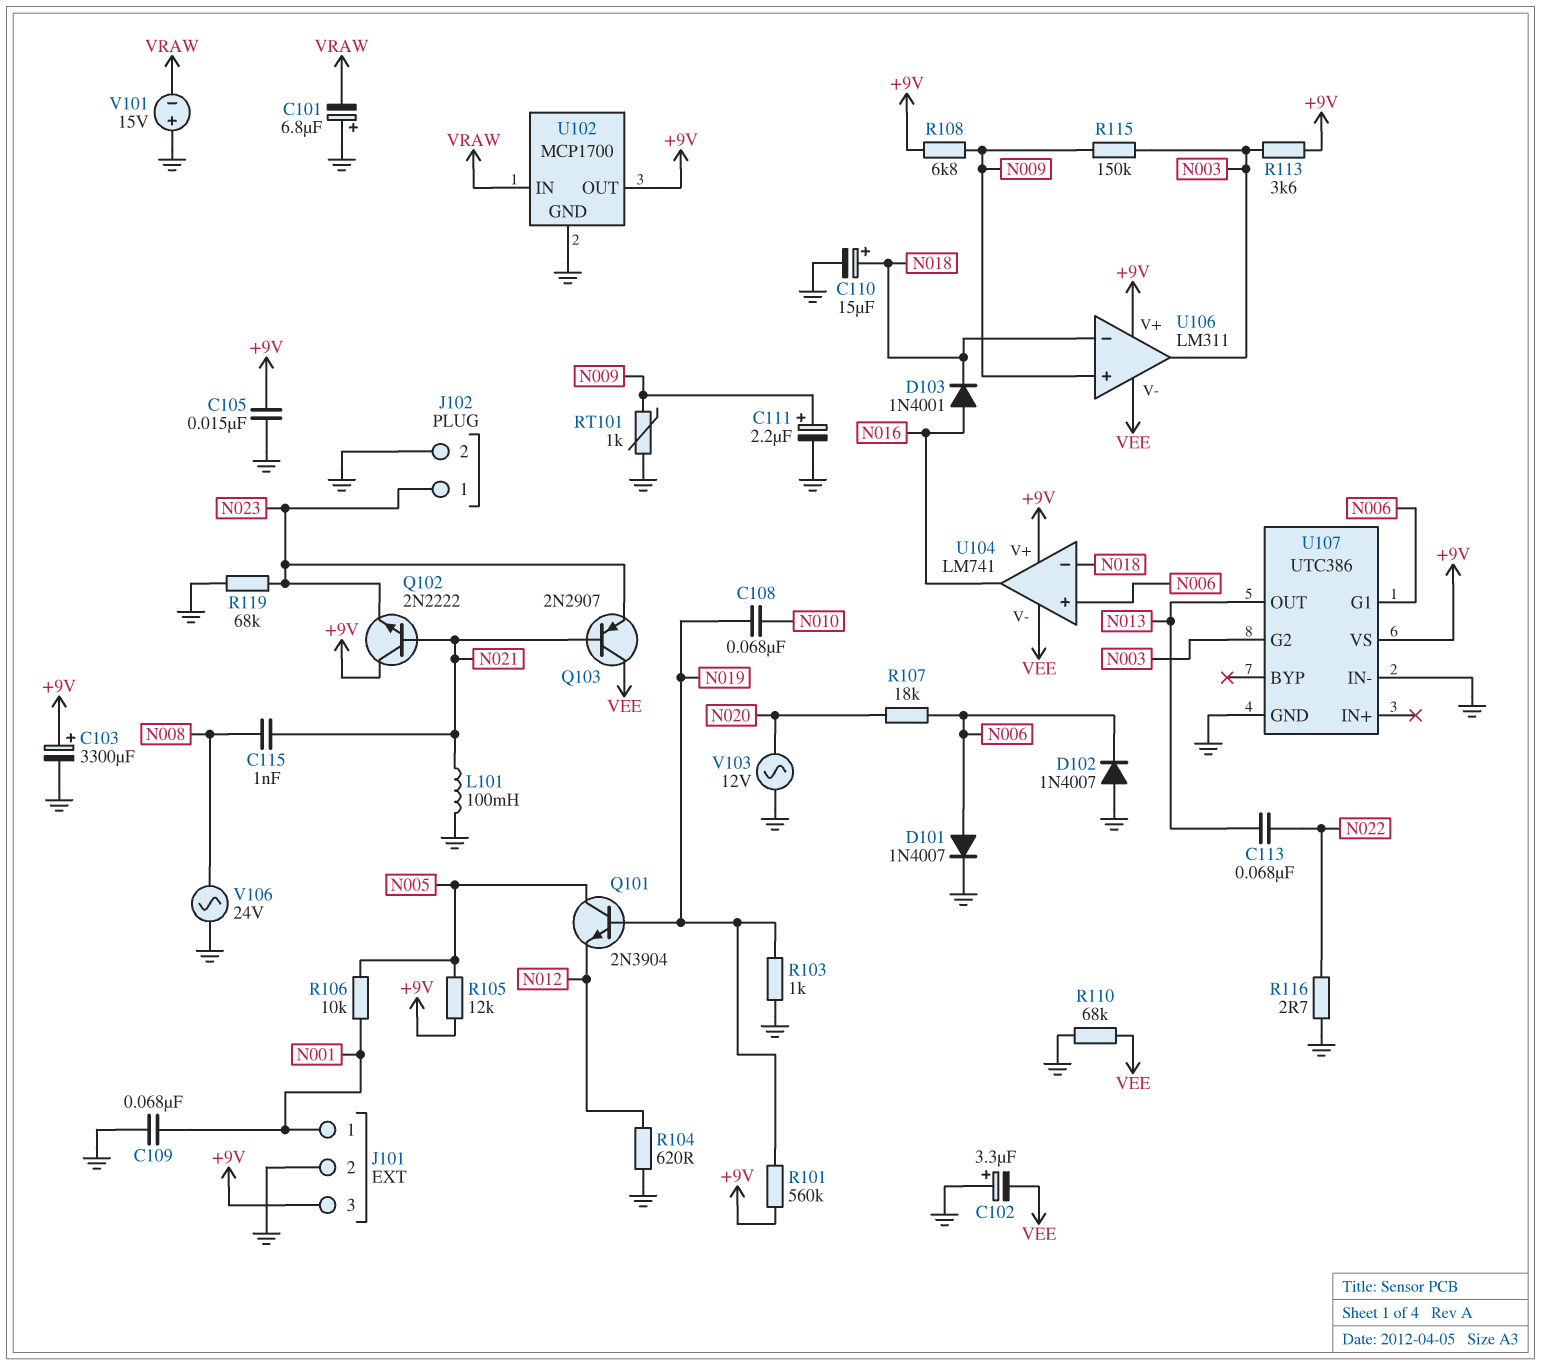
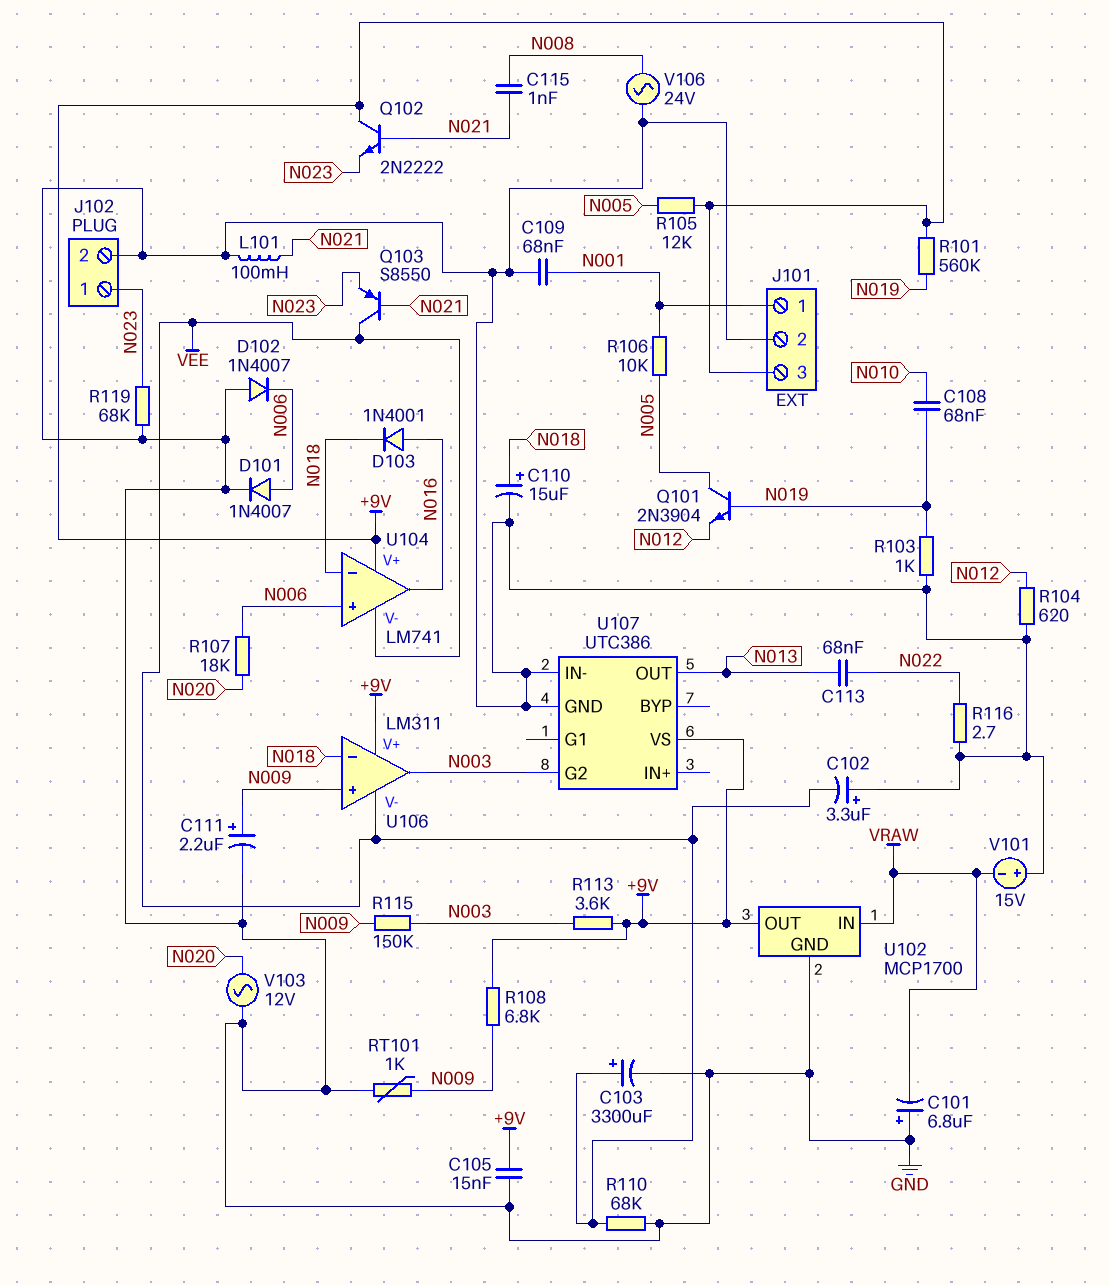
C103: 3300uF (plus +9V, minus GND) -> 3300uF (plus VEE, minus GND)
Q103: PNP 2N2907 (B N021, C VEE, E N023) -> PNP S8550 (B N021, C VEE, E N023)
U107 pin G1: N006 -> none

